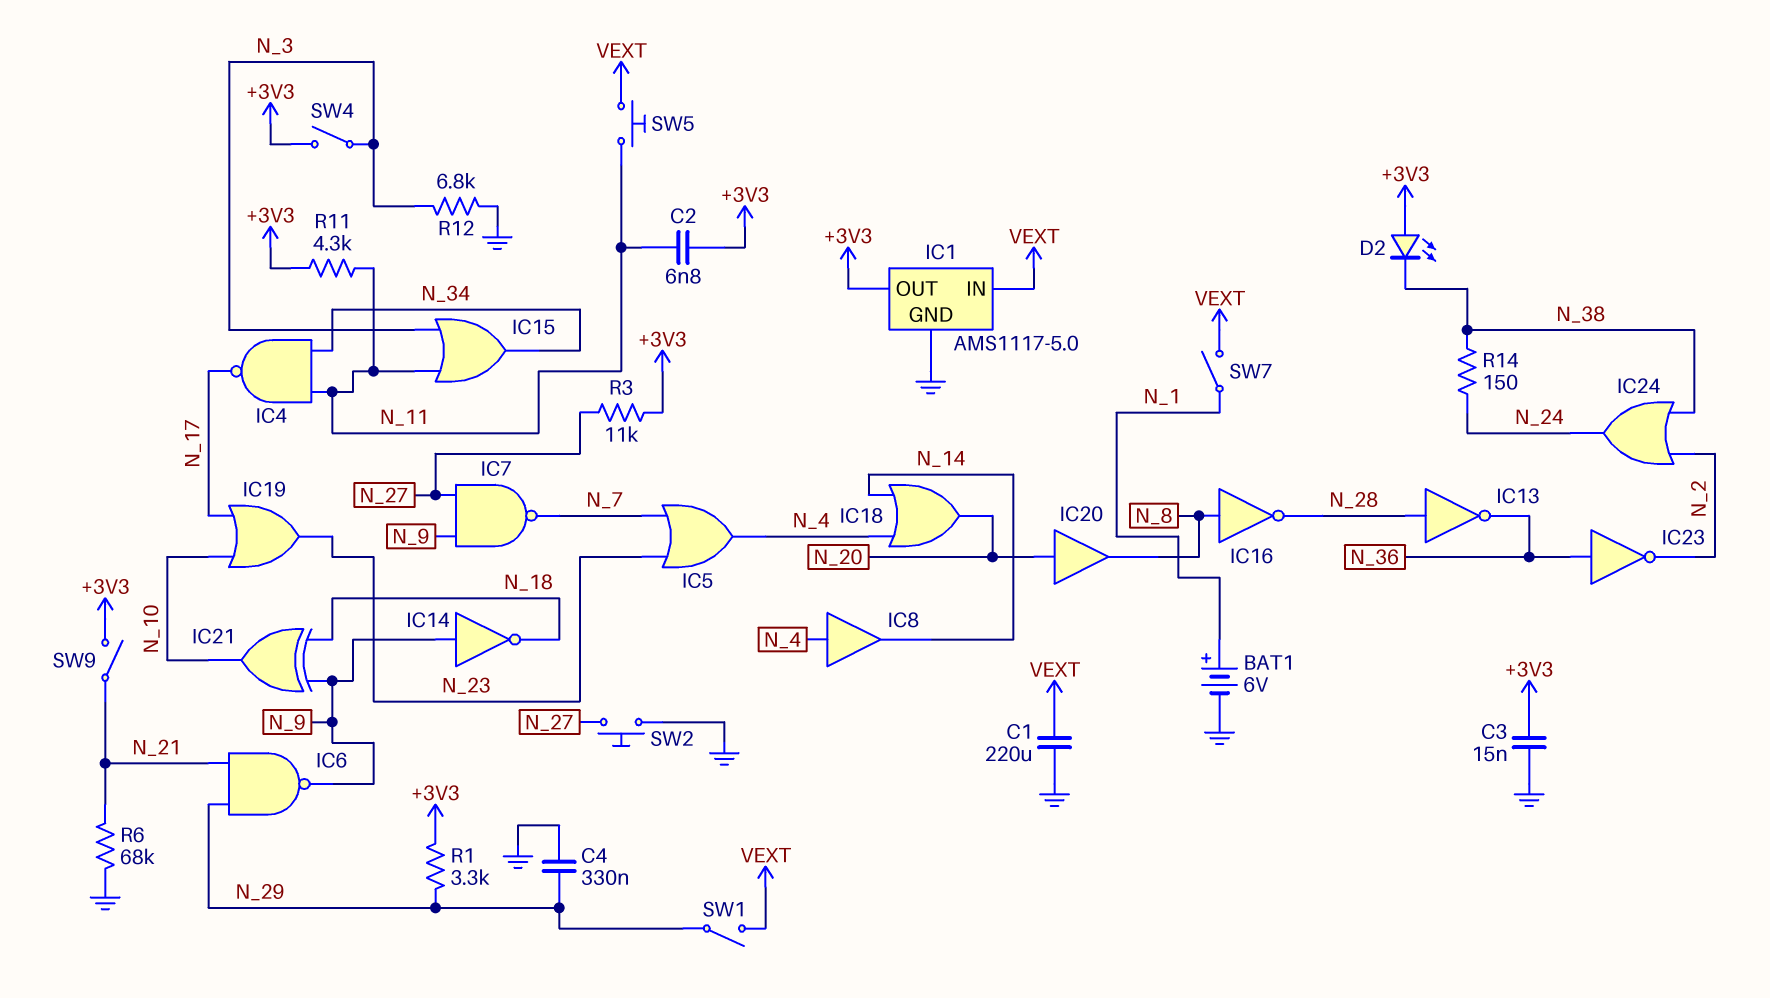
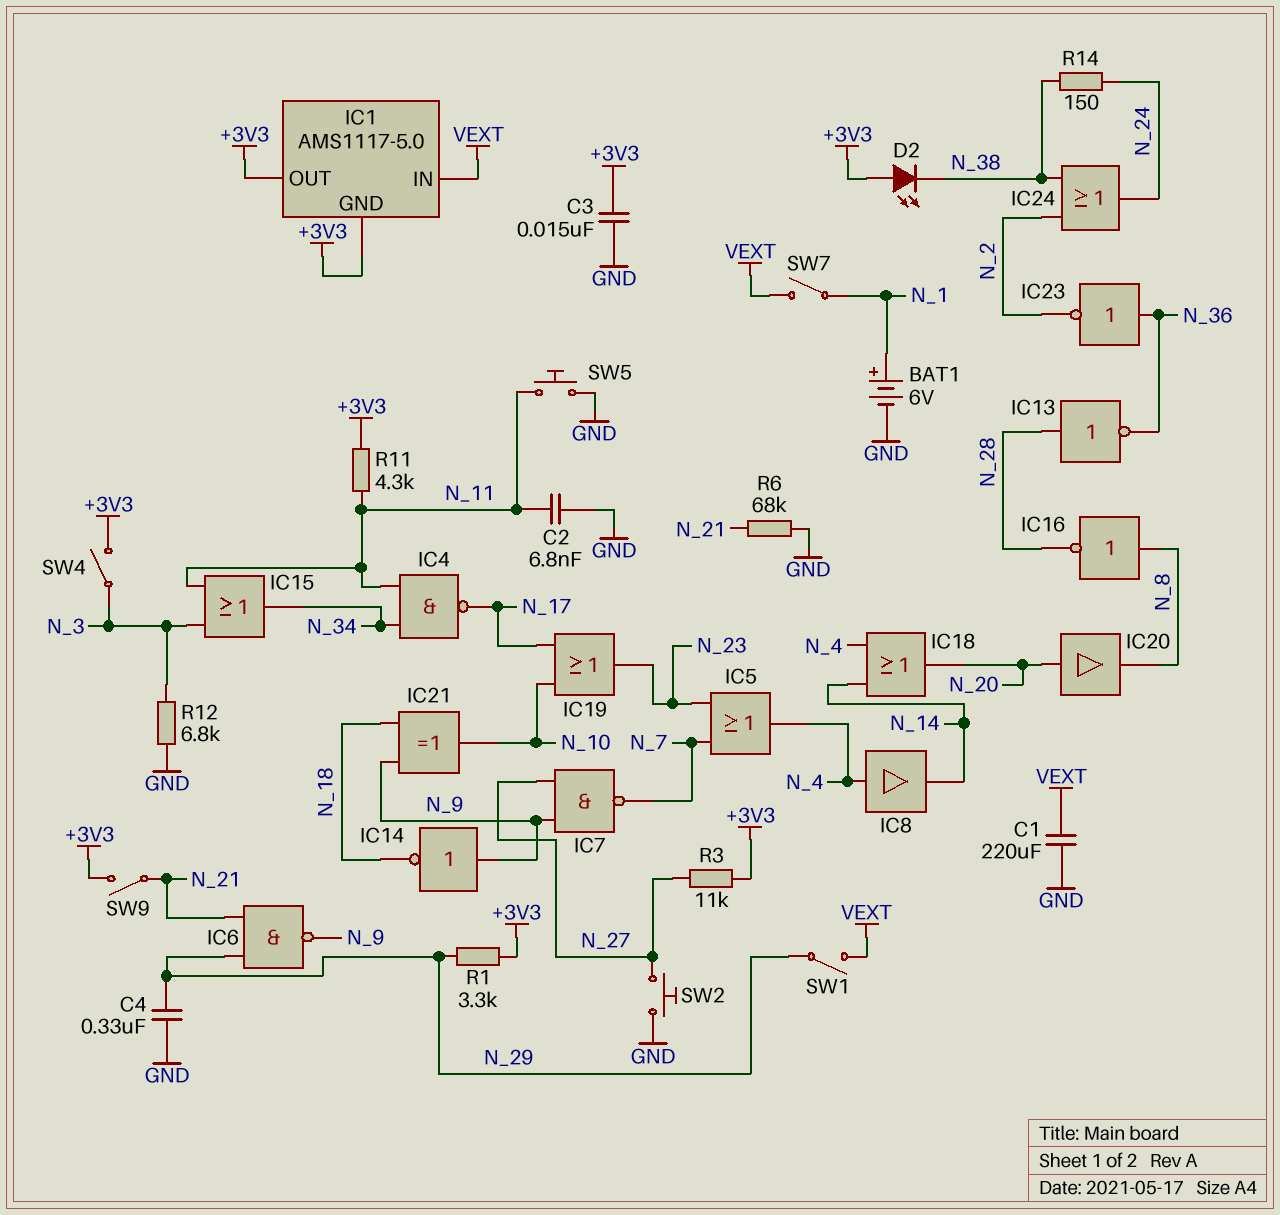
C2: 6.8nF (+3V3, N_11) -> 6.8nF (GND, N_11)
IC1 pin GND: GND -> +3V3
SW5: button (N_11, VEXT) -> button (GND, N_11)

